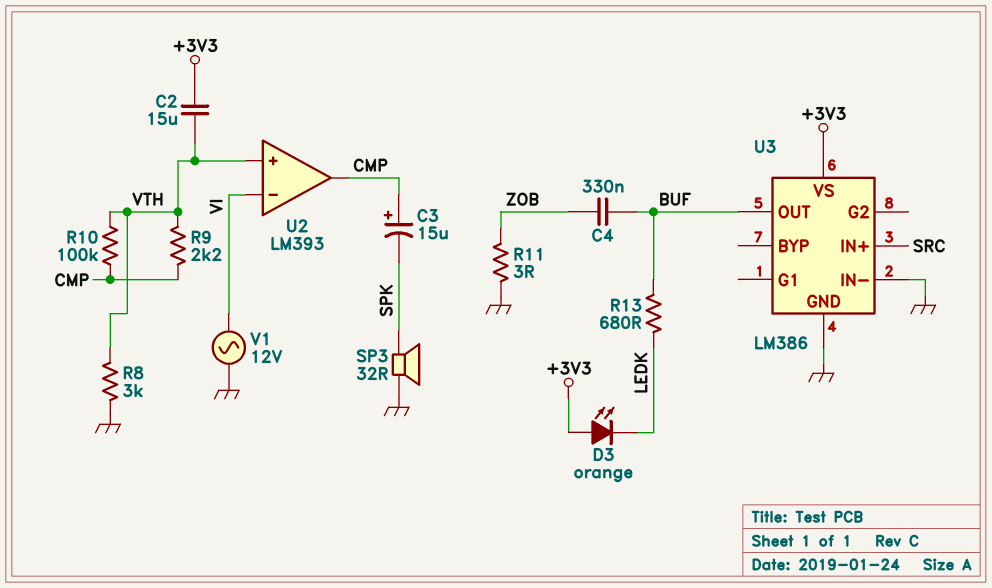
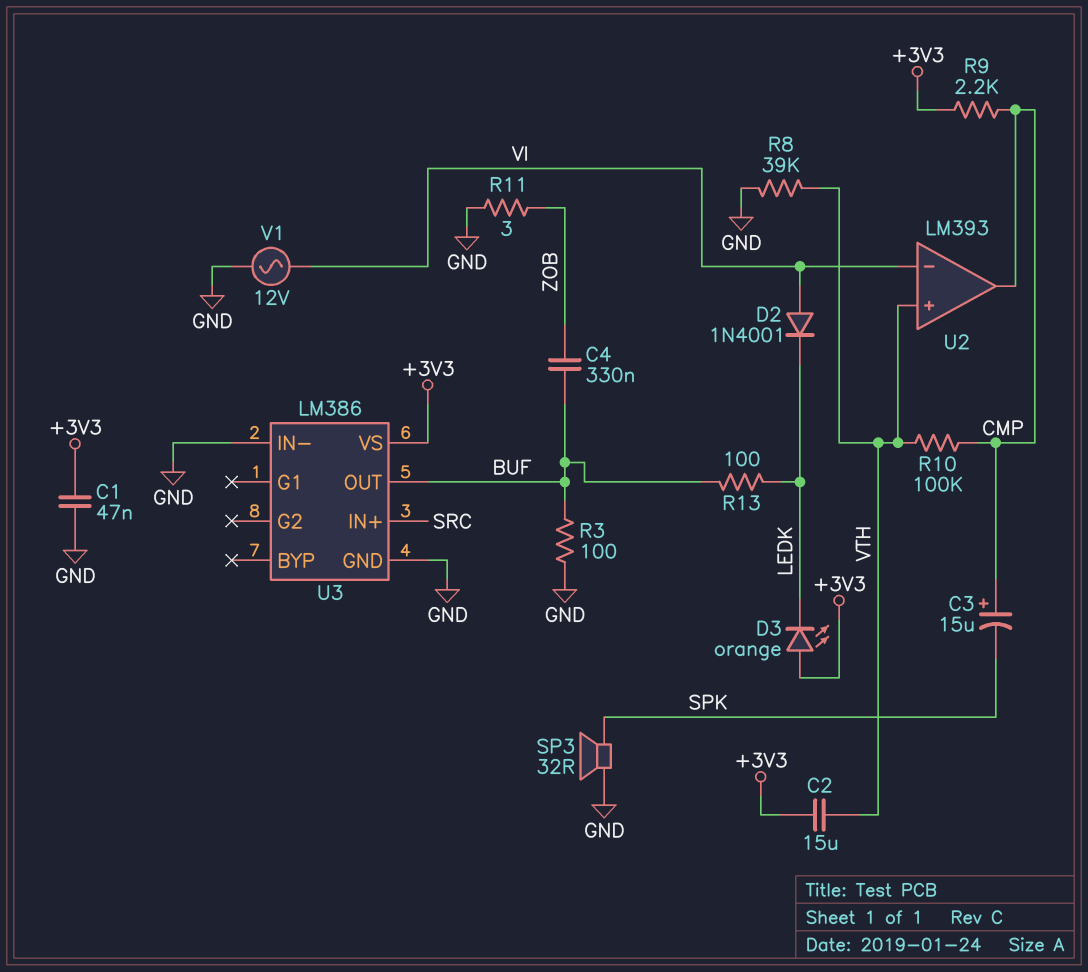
C1: none -> 47nF (+3V3, GND)
D2: none -> diode 1N4001 (A VI, K LEDK)
R3: none -> 100 (BUF, GND)
R8: 3k (GND, VTH) -> 39k (GND, VTH)
R9: 2.2k (CMP, VTH) -> 2.2k (+3V3, CMP)
R13: 680 (BUF, LEDK) -> 100 (BUF, LEDK)

